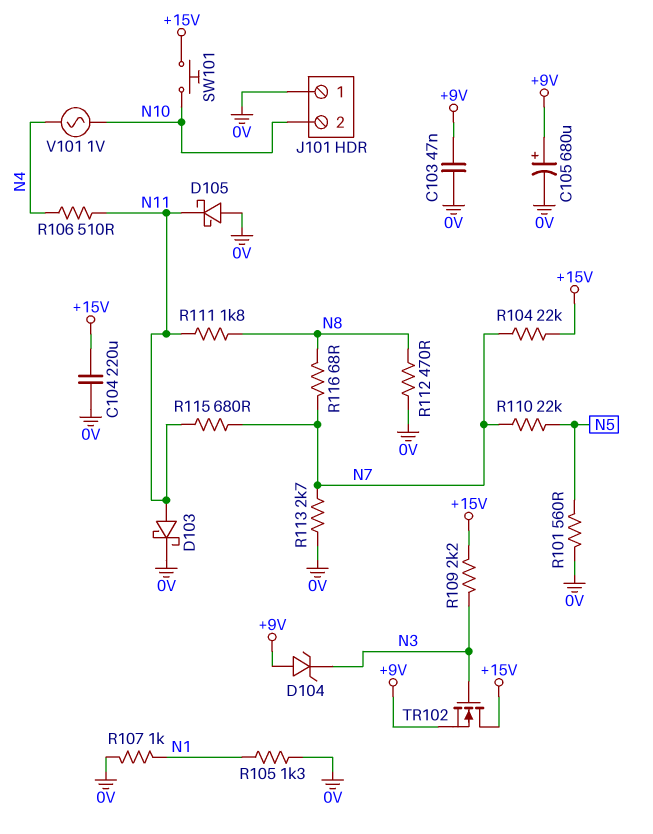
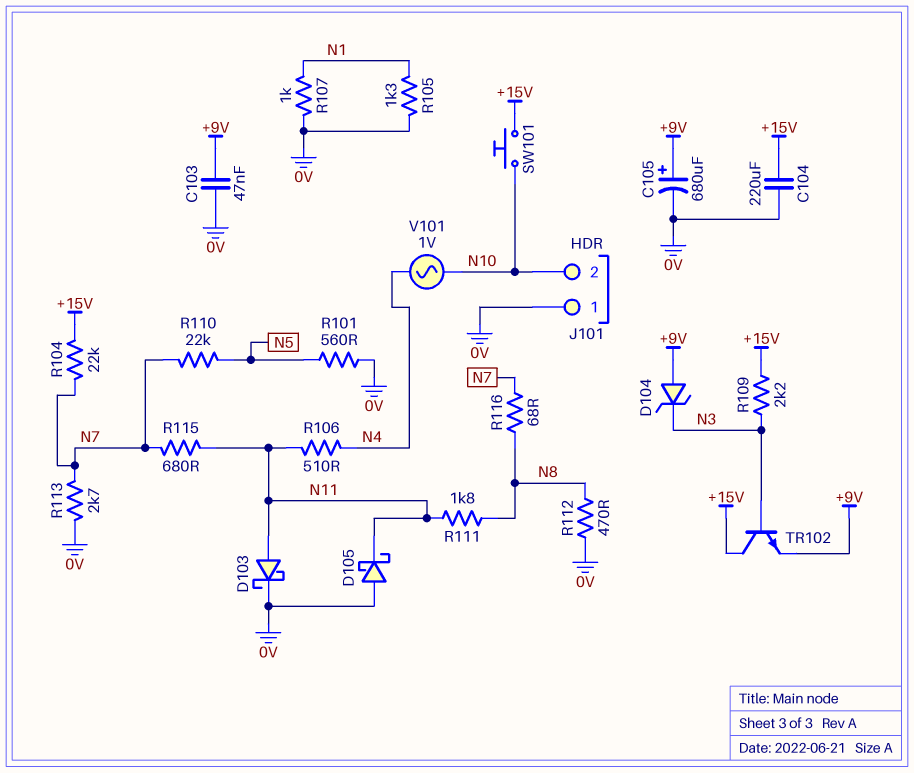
TR102: NMOS (G N3, D +15V, S +9V) -> NPN (B N3, C +15V, E +9V)

